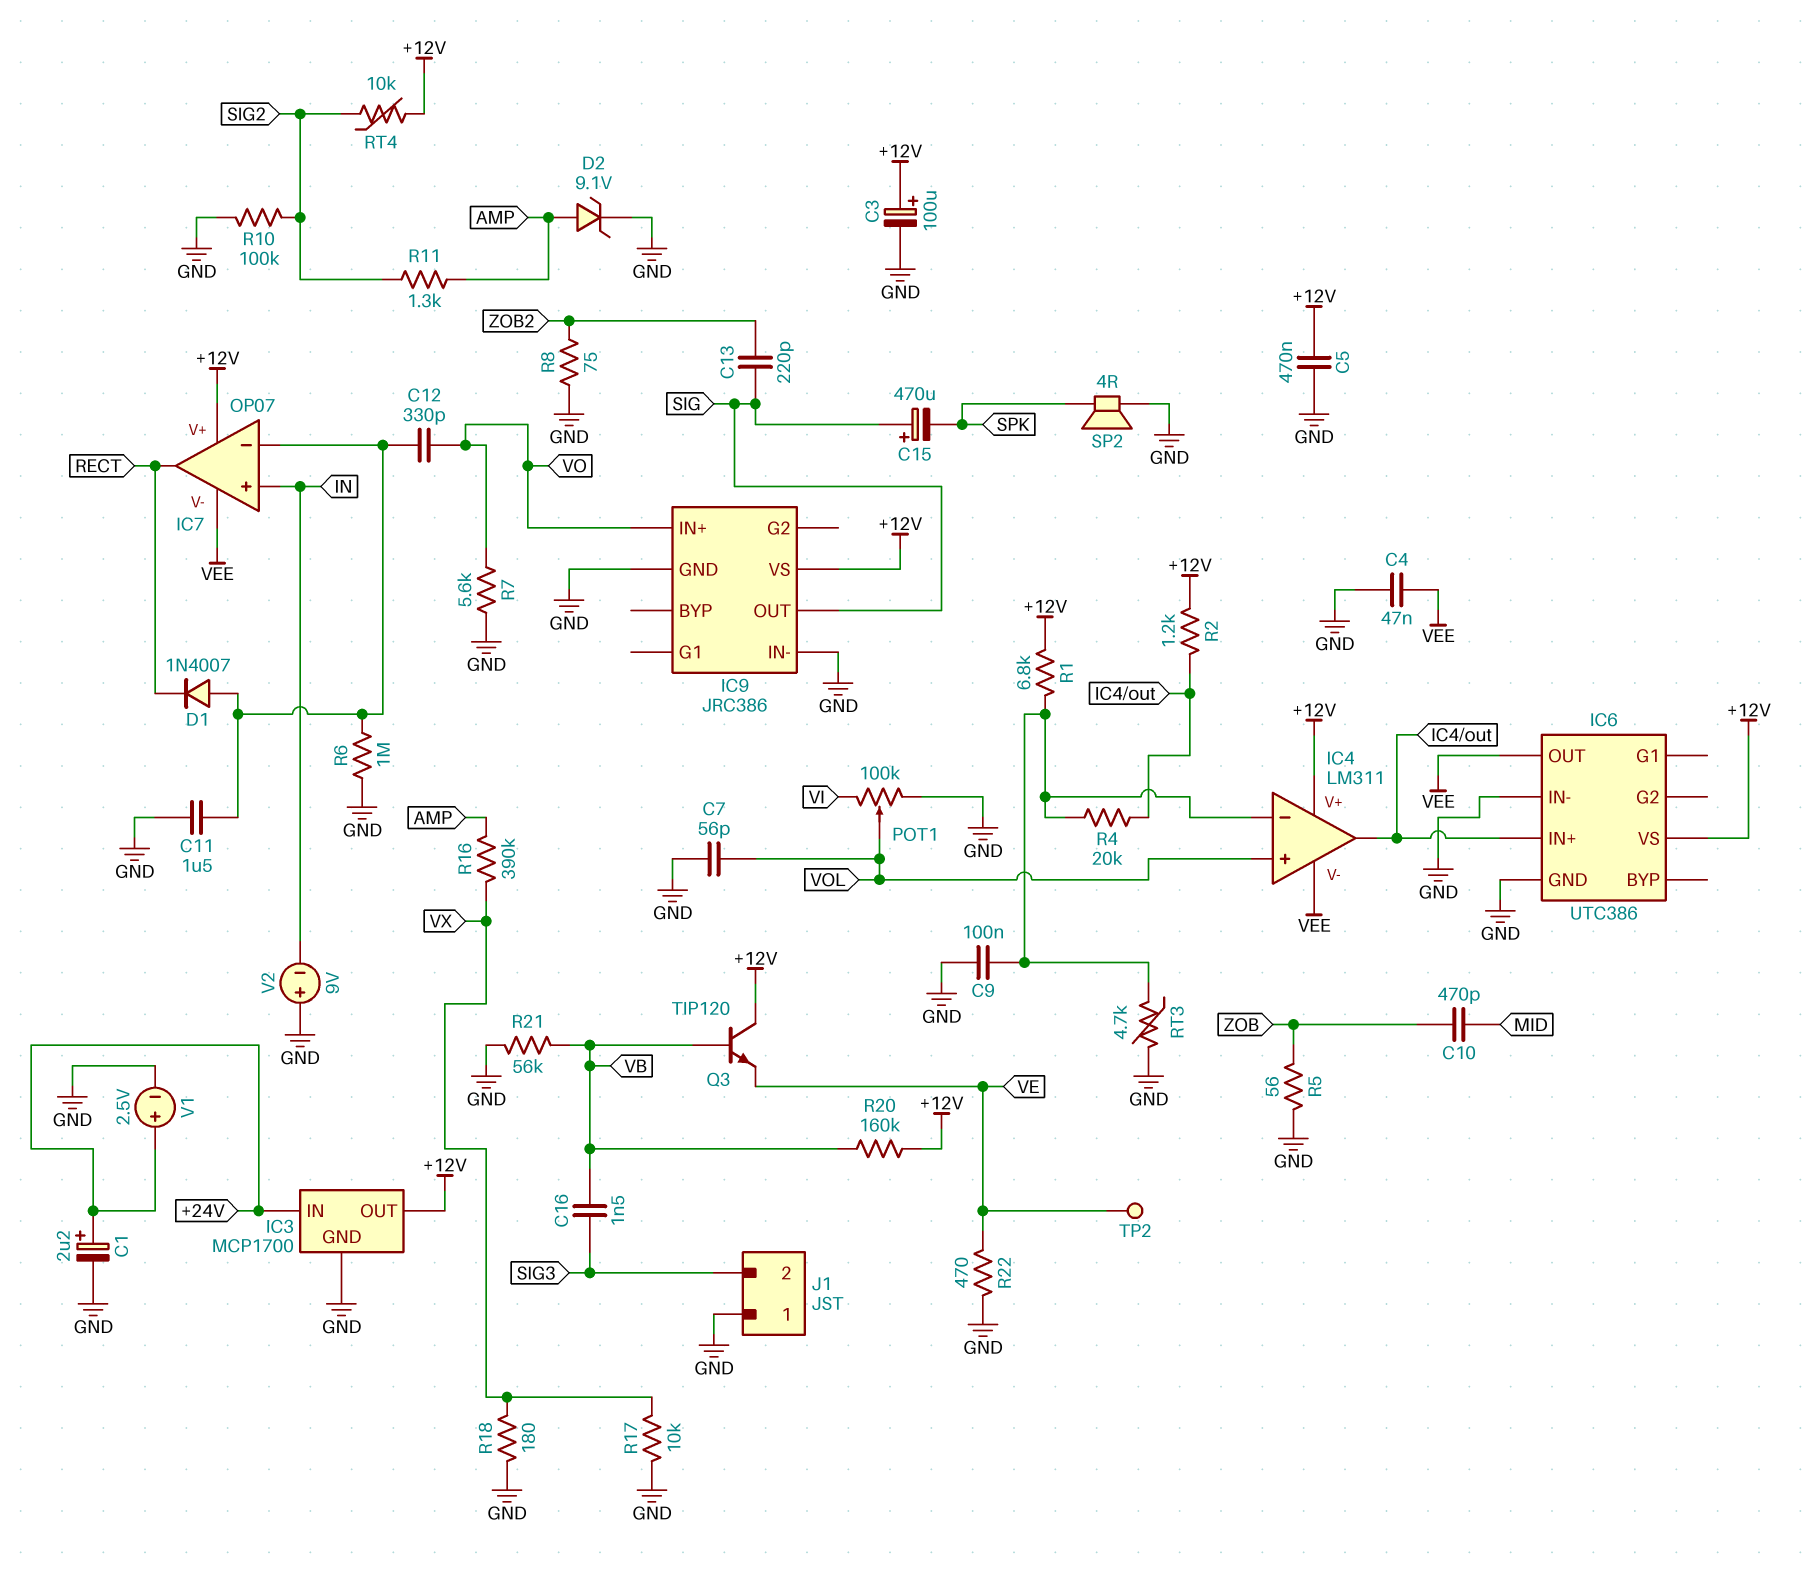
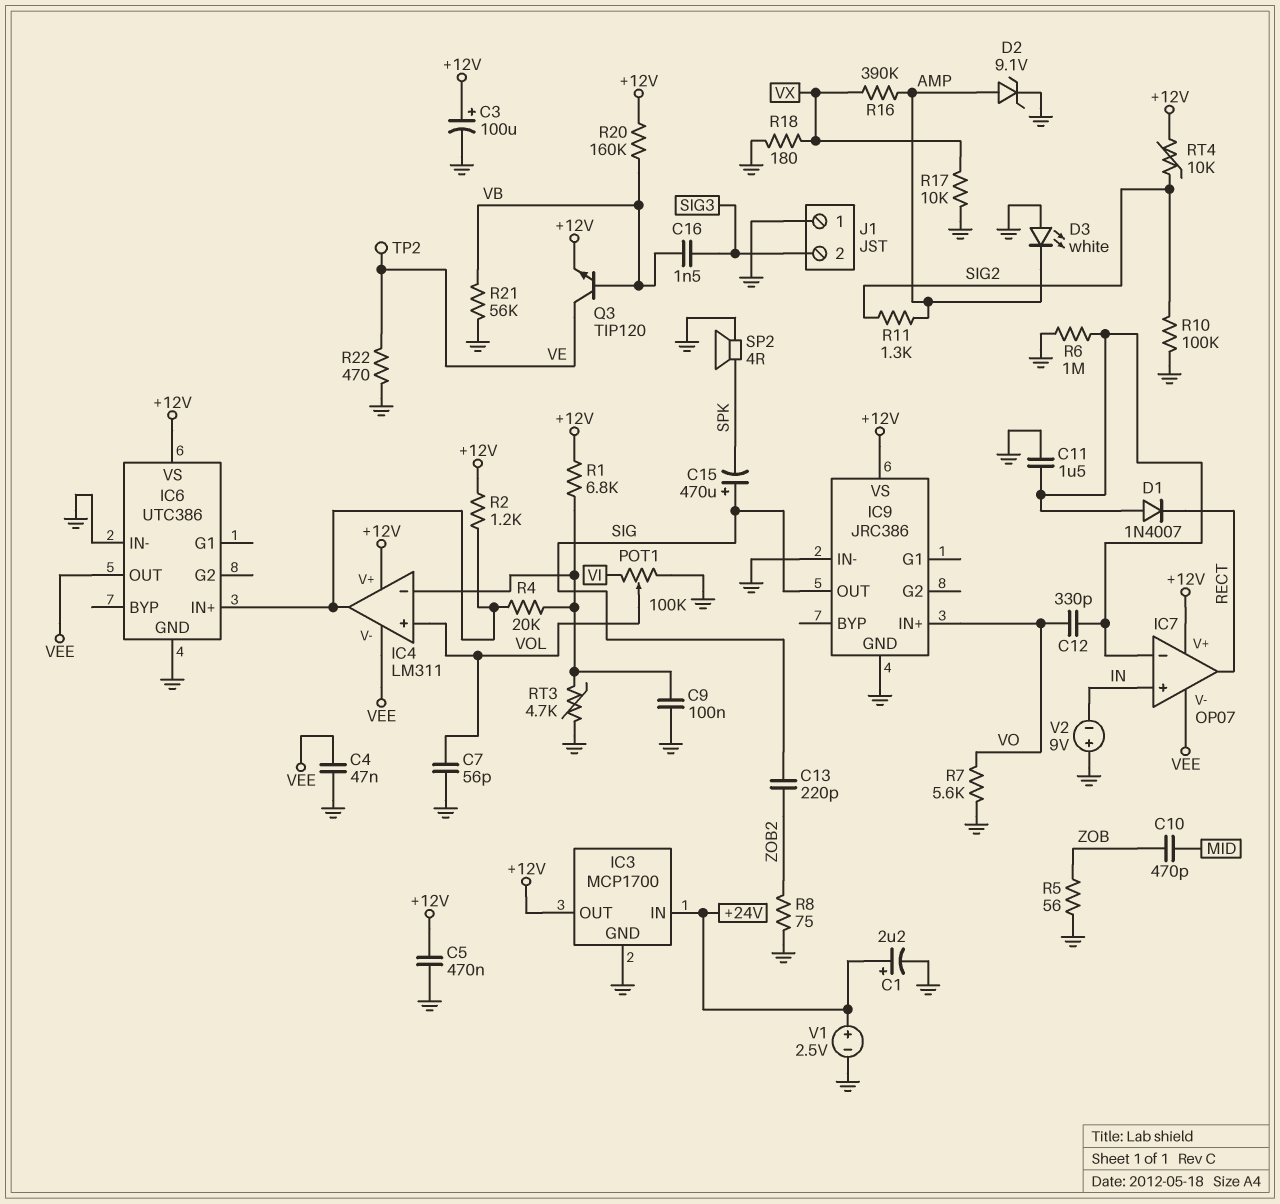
D3: none -> LED white (A GND, K AMP)
Q3: NPN TIP120 (B VB, C +12V, E VE) -> NPN TIP120 (B VB, C VE, E +12V)

